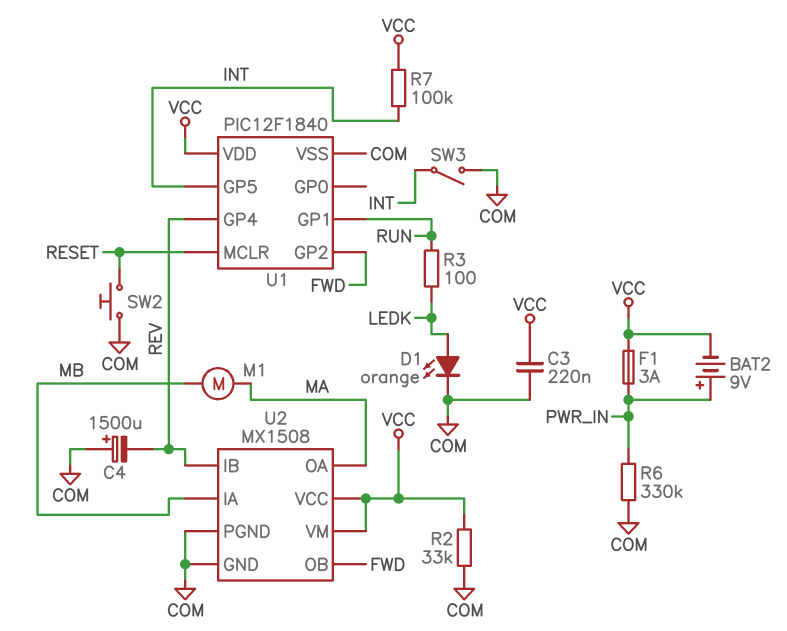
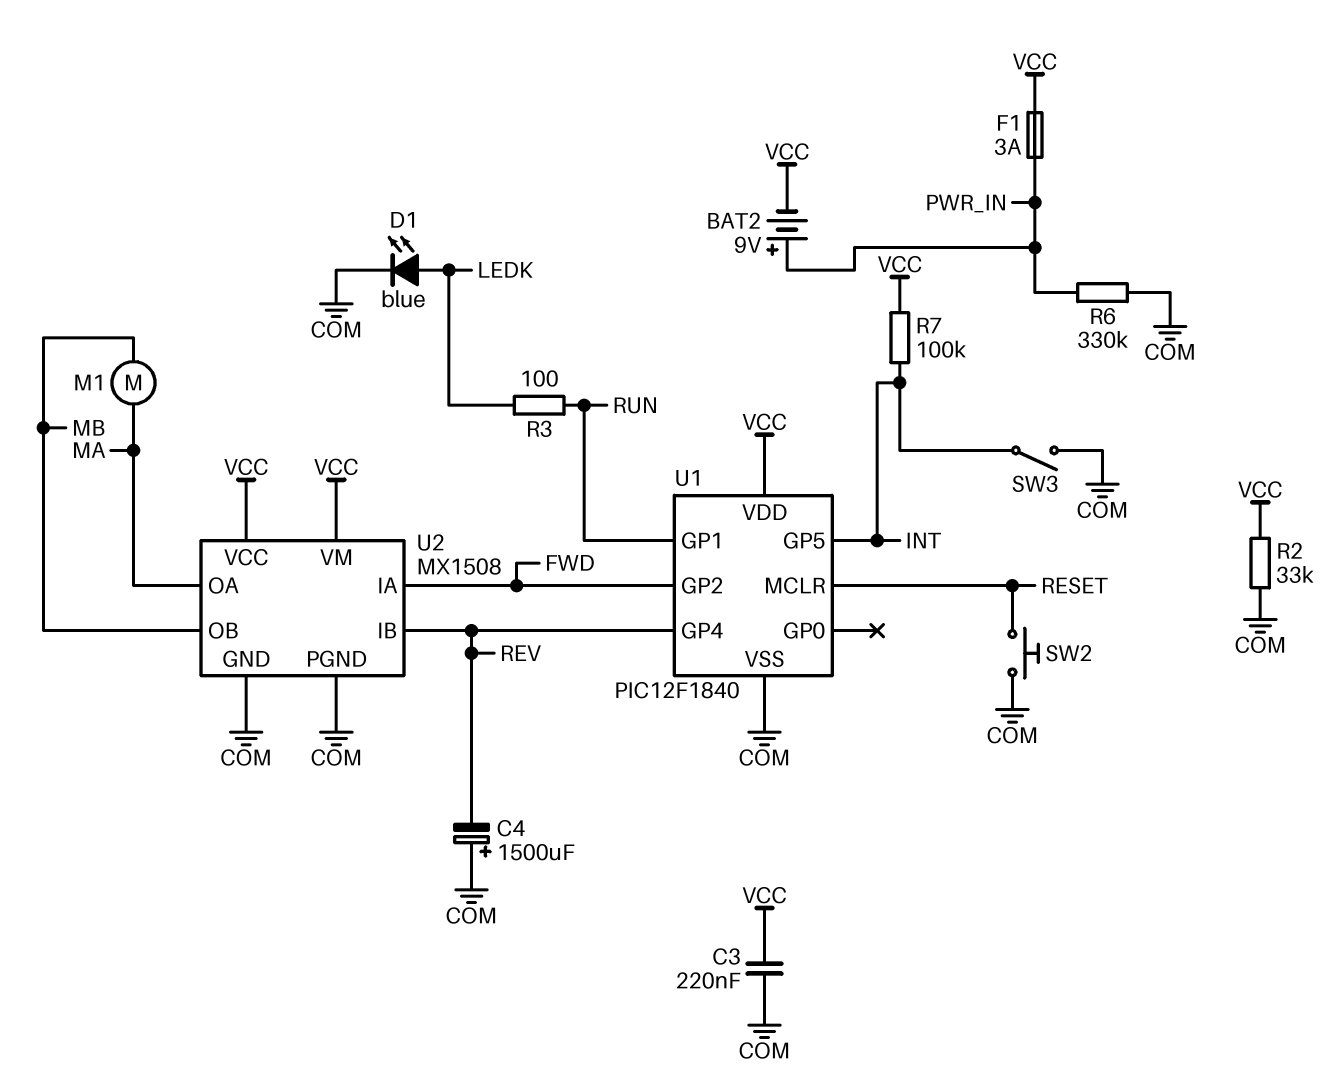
D1: LED orange (A LEDK, K COM) -> LED blue (A LEDK, K COM)
U2 pin IA: MB -> FWD
U2 pin OB: FWD -> MB

